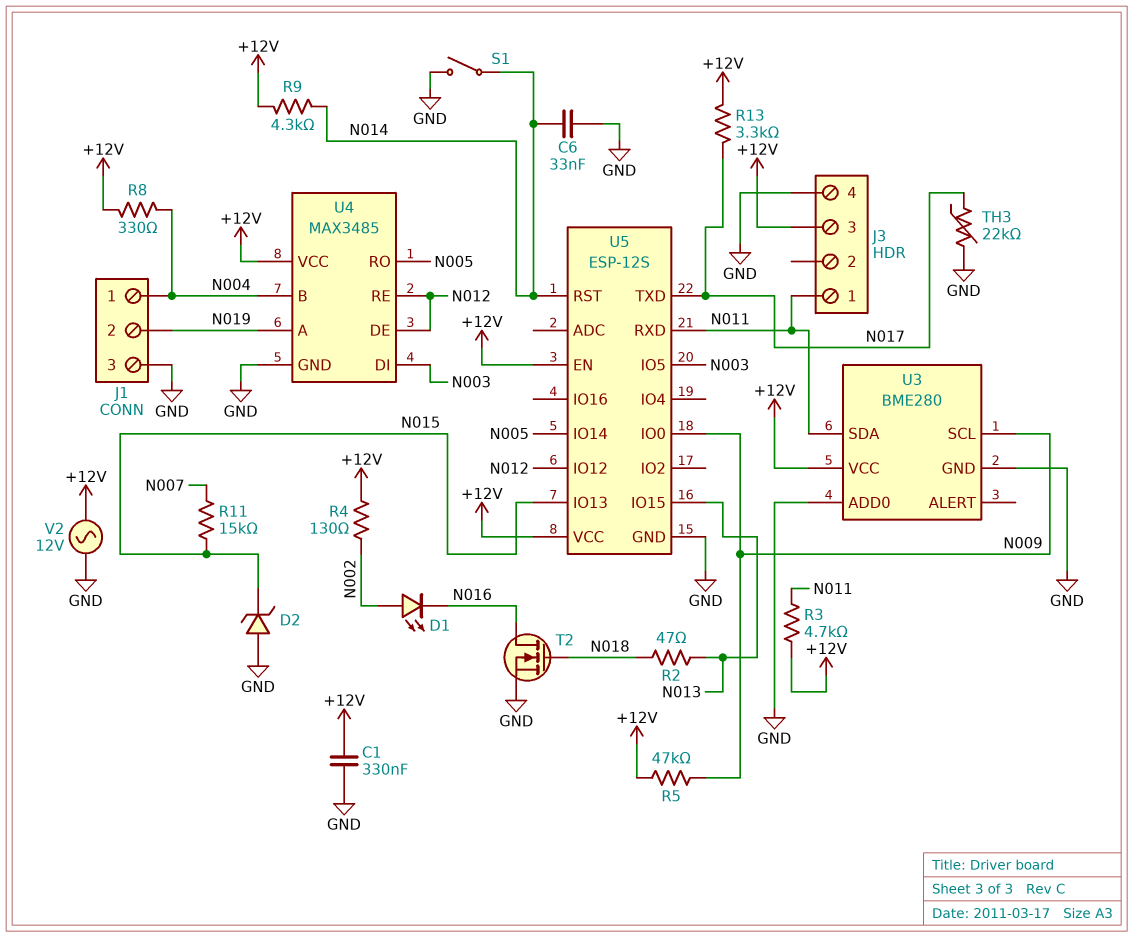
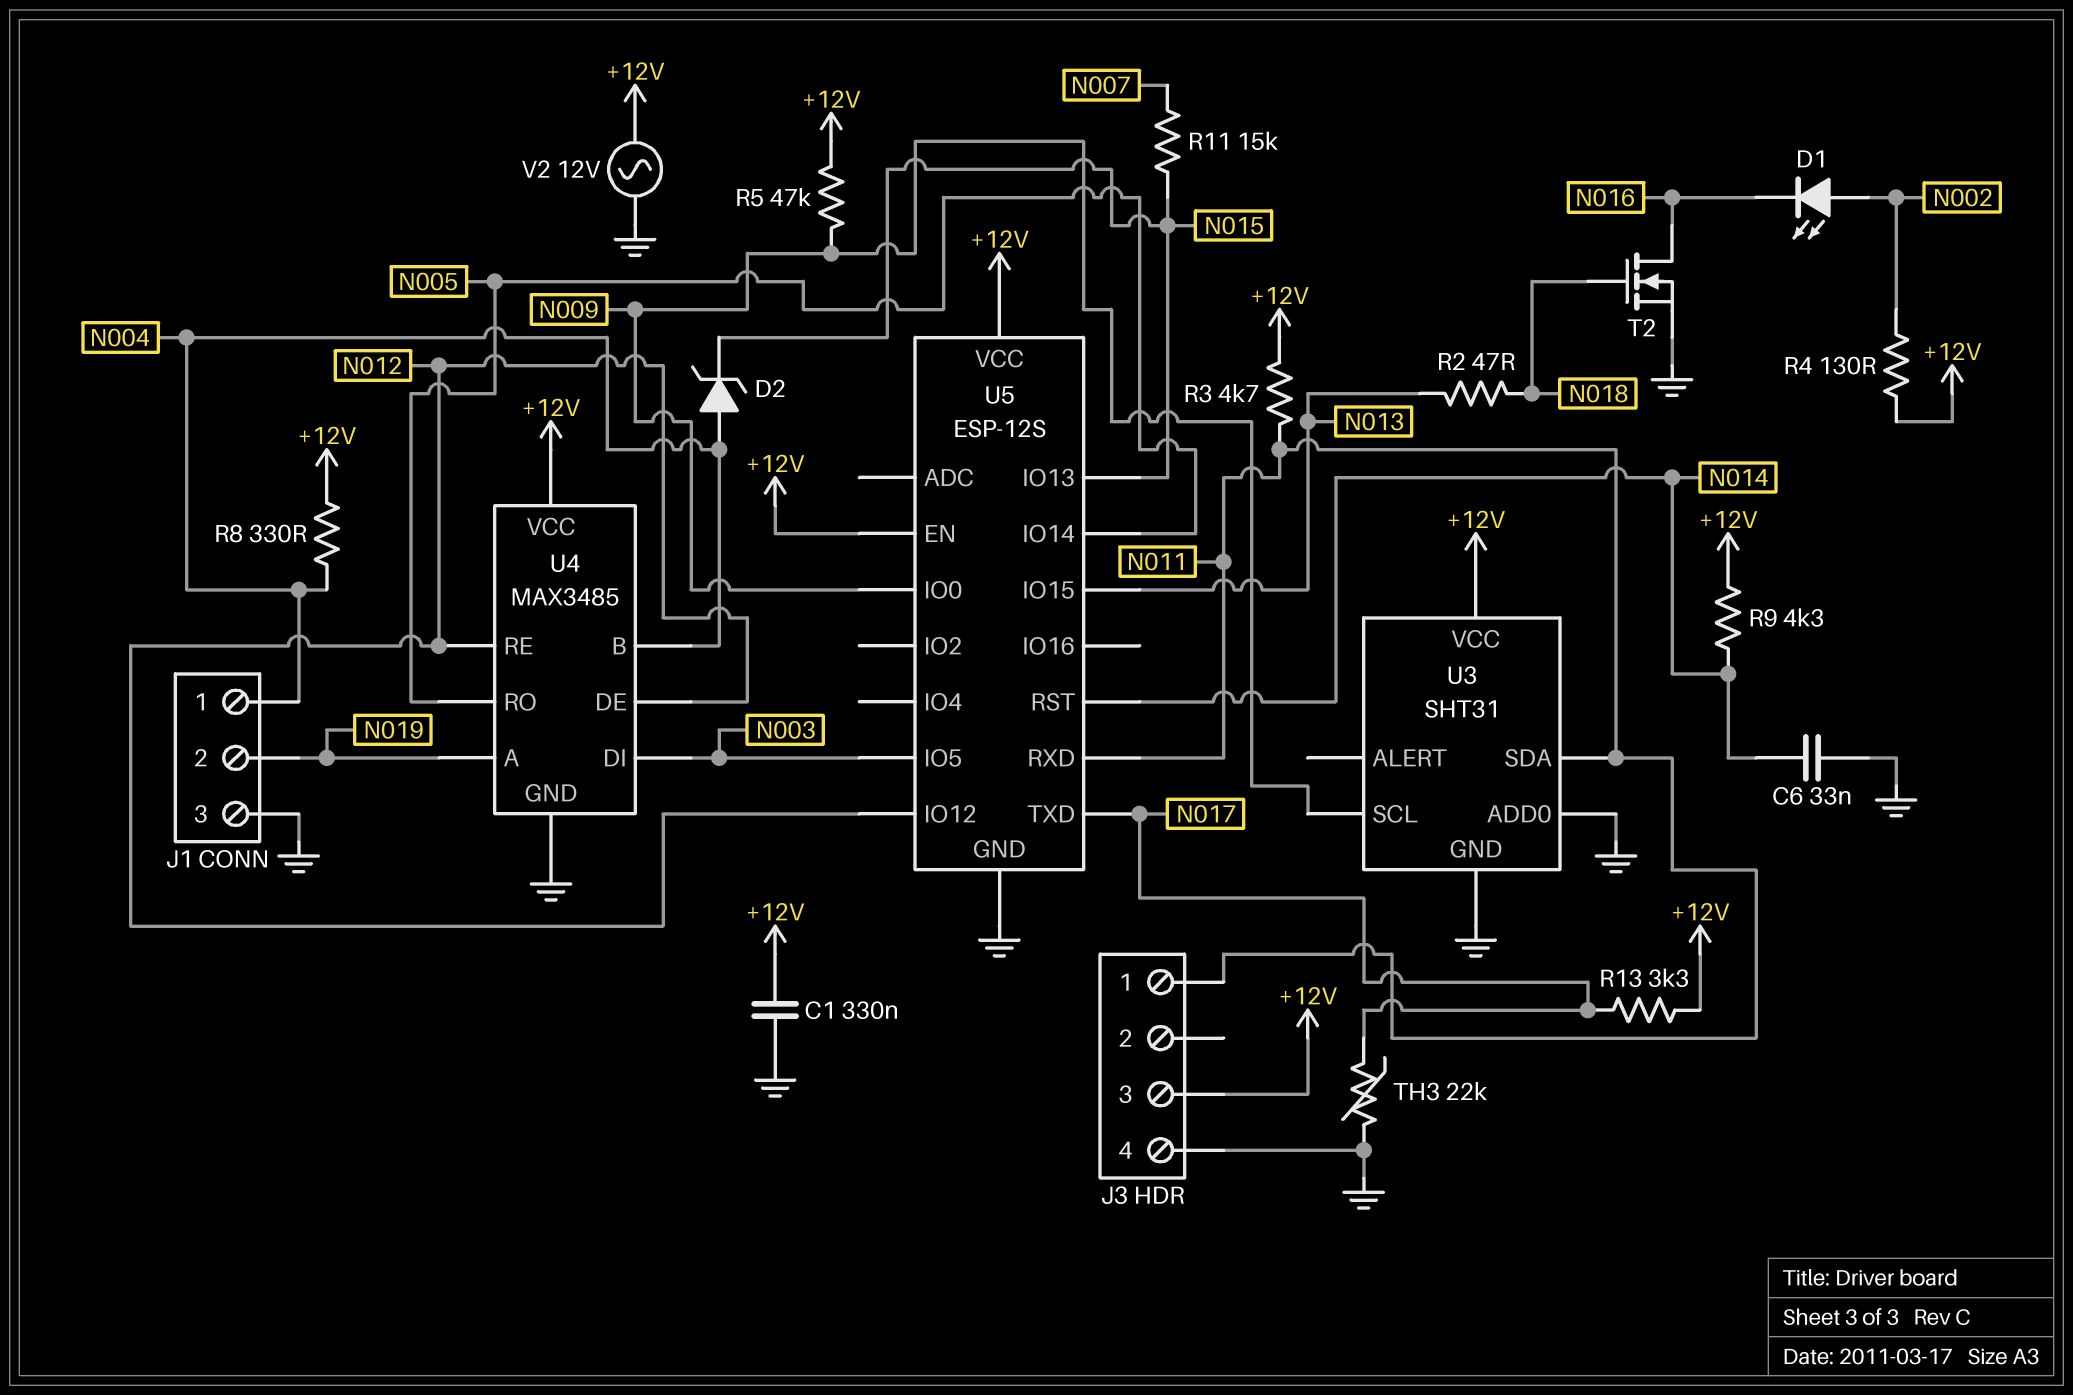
D2: zener (A GND, K N015) -> zener (A N004, K N015)
S1: switch (GND, N014) -> none
U3: BME280 -> SHT31

